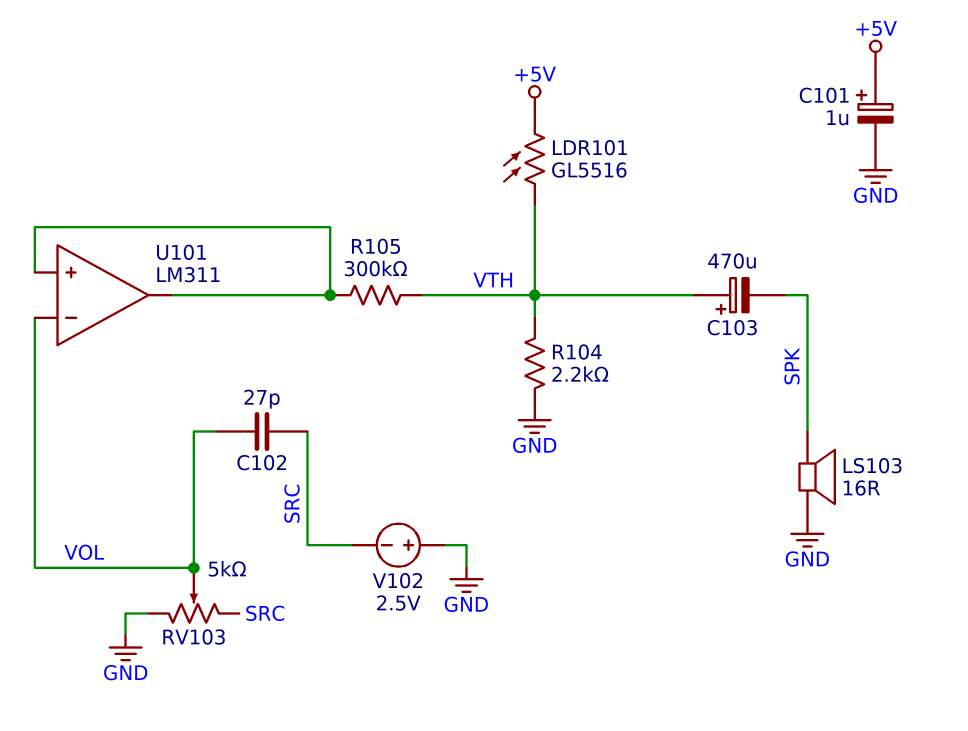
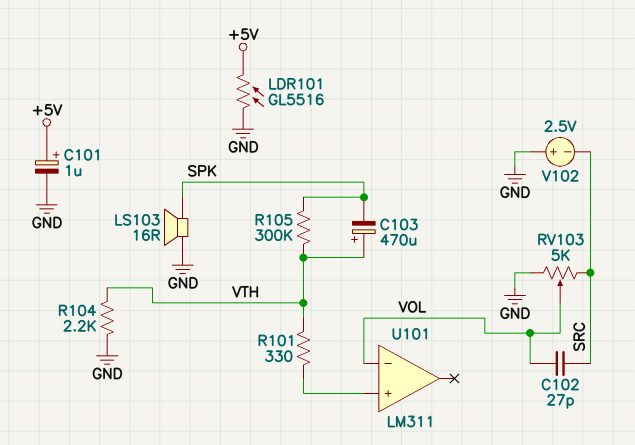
LDR101: GL5516 (+5V, VTH) -> GL5516 (+5V, GND)
R101: none -> 330 (U101/in+, VTH)
R105: 300k (U101/in+, VTH) -> 300k (SPK, VTH)
U101 pin out: U101/in+ -> none

